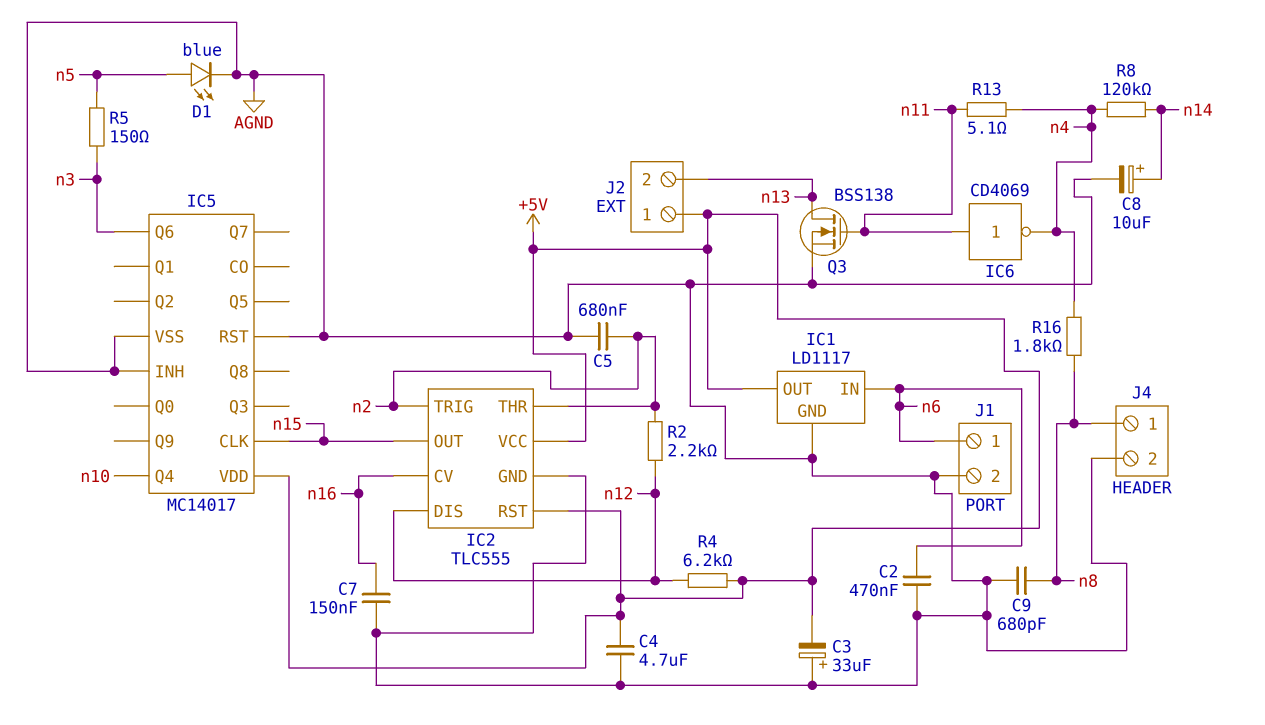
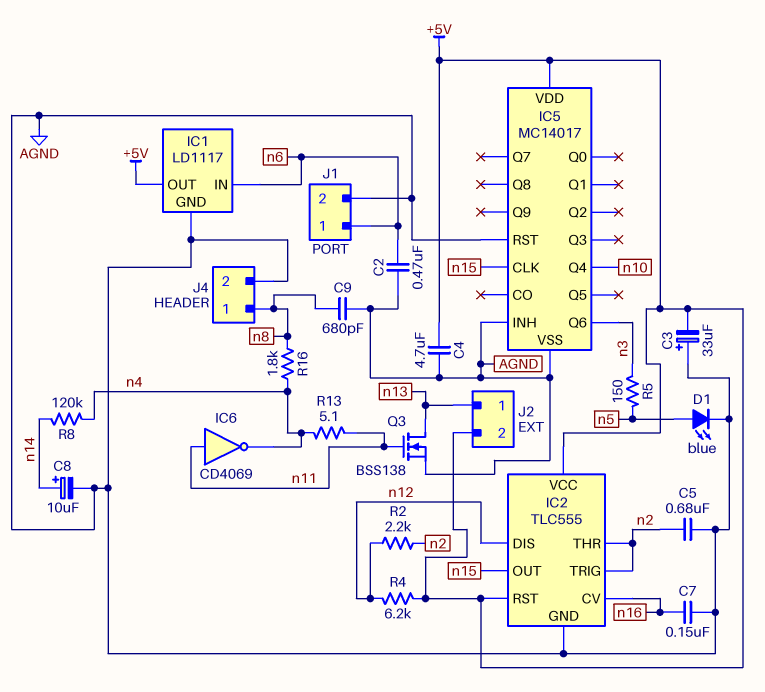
J2 pin 1: +5V -> n13
J2 pin 2: n13 -> +5V

